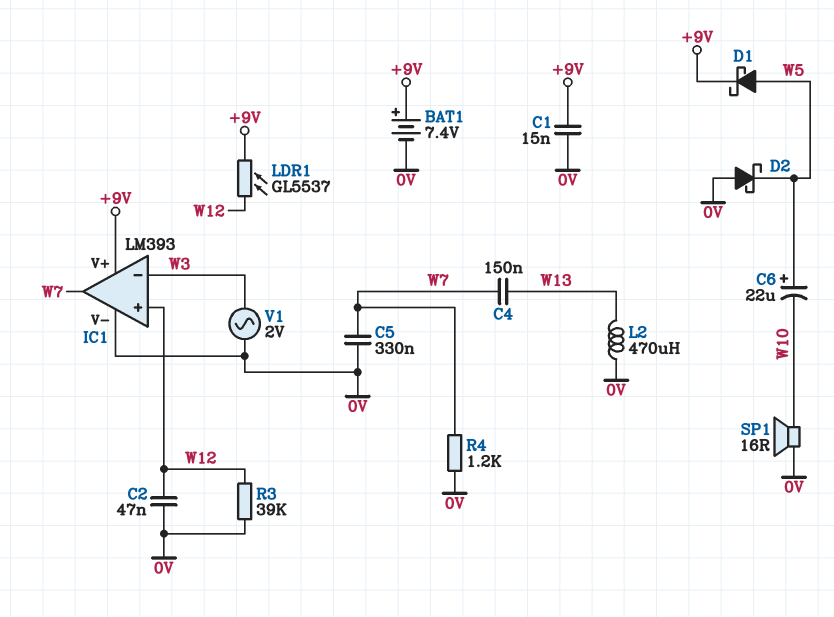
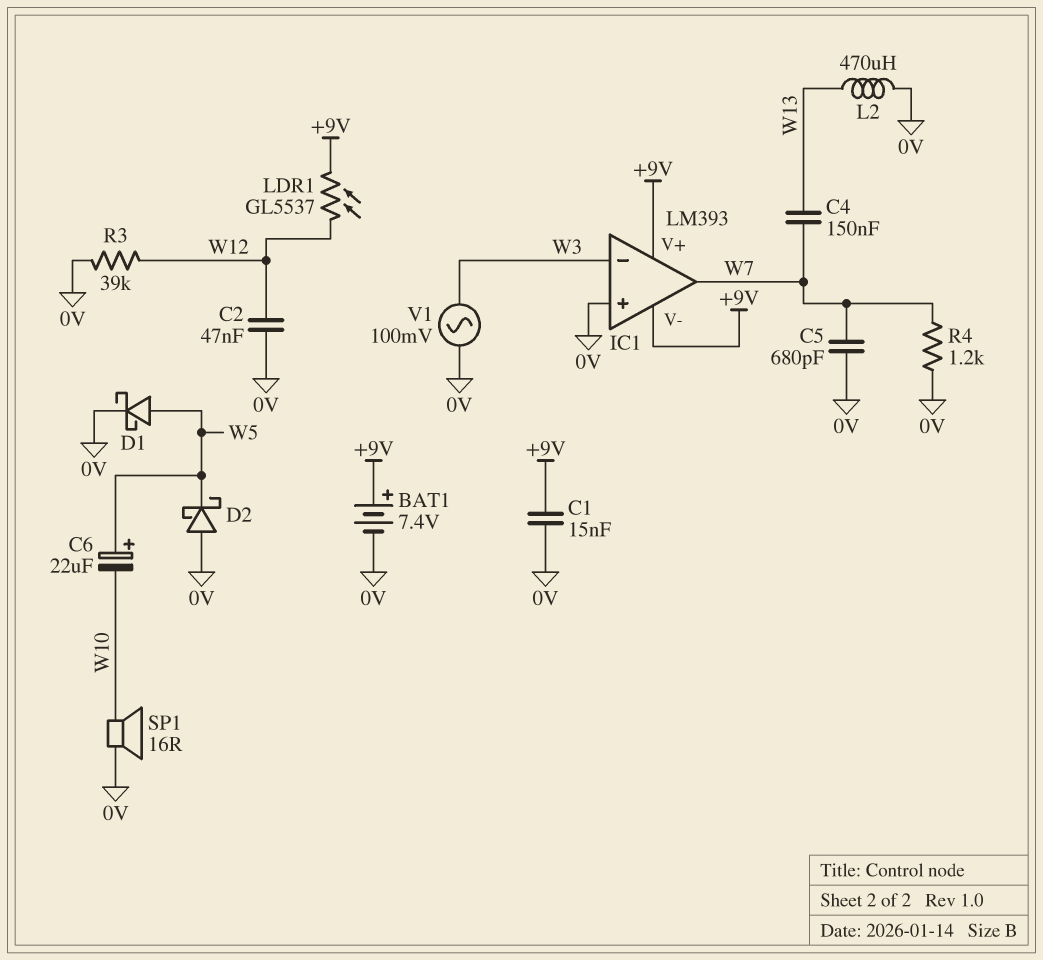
C5: 330nF (0V, W7) -> 680pF (0V, W7)
D1: schottky (A W5, K +9V) -> schottky (A W5, K 0V)
IC1 pin V-: 0V -> +9V
IC1 pin in+: W12 -> 0V
V1: AC 2V (0V, W3) -> AC 100mV (0V, W3)

